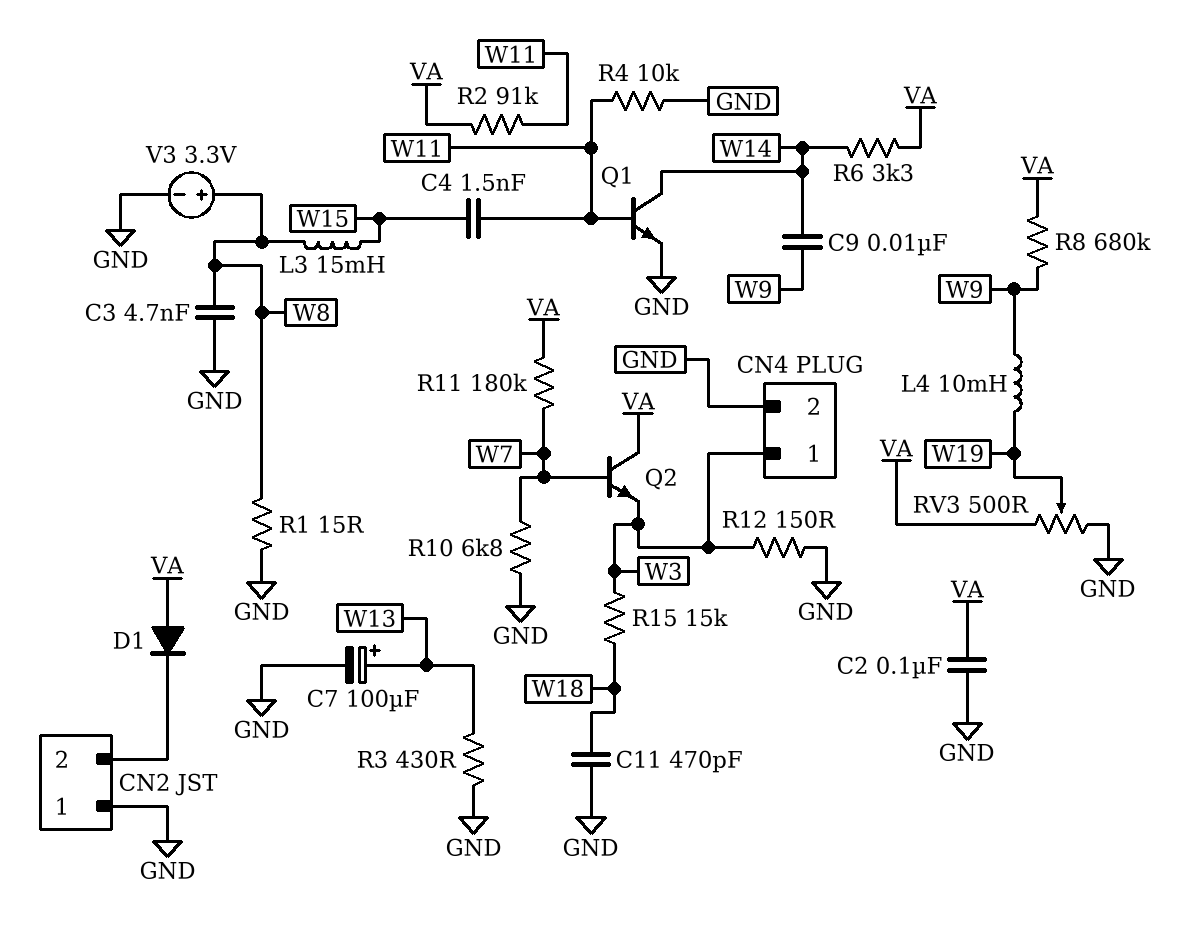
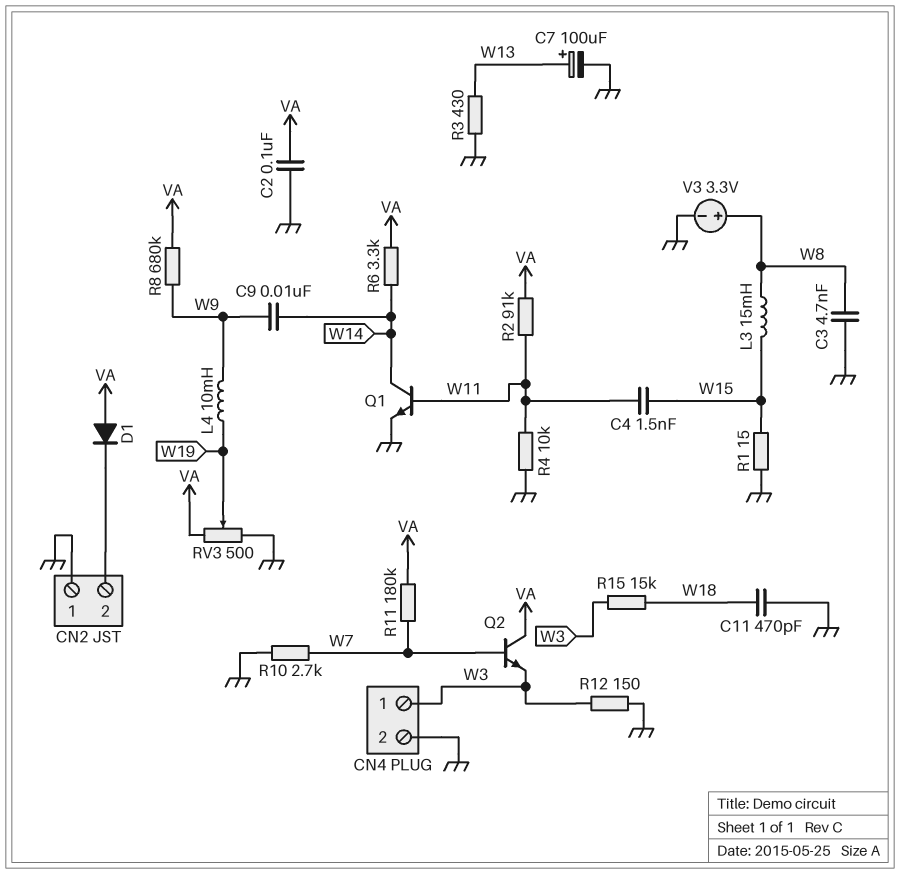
R1: 15 (GND, W8) -> 15 (GND, W15)
R10: 6.8k (GND, W7) -> 2.7k (GND, W7)

